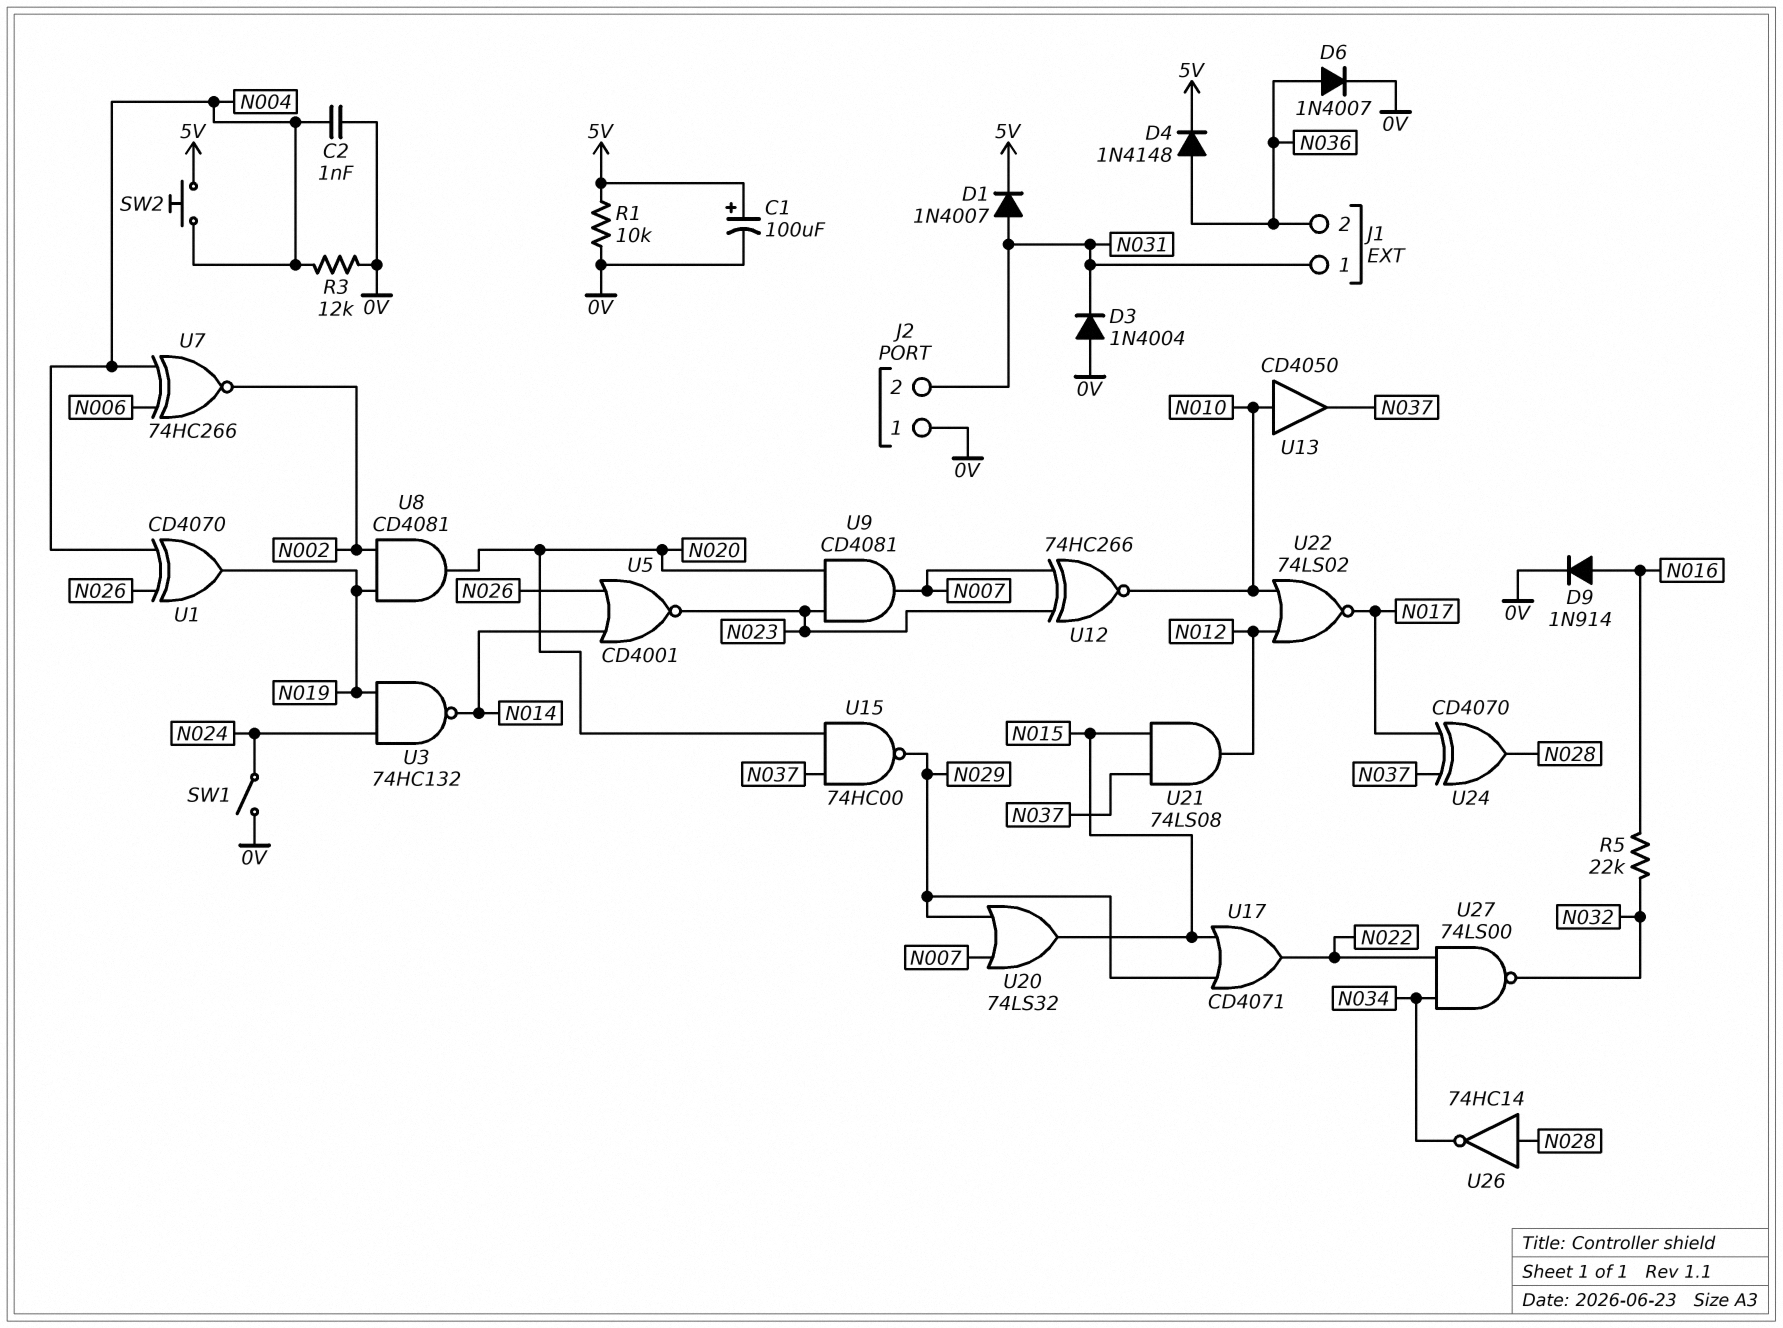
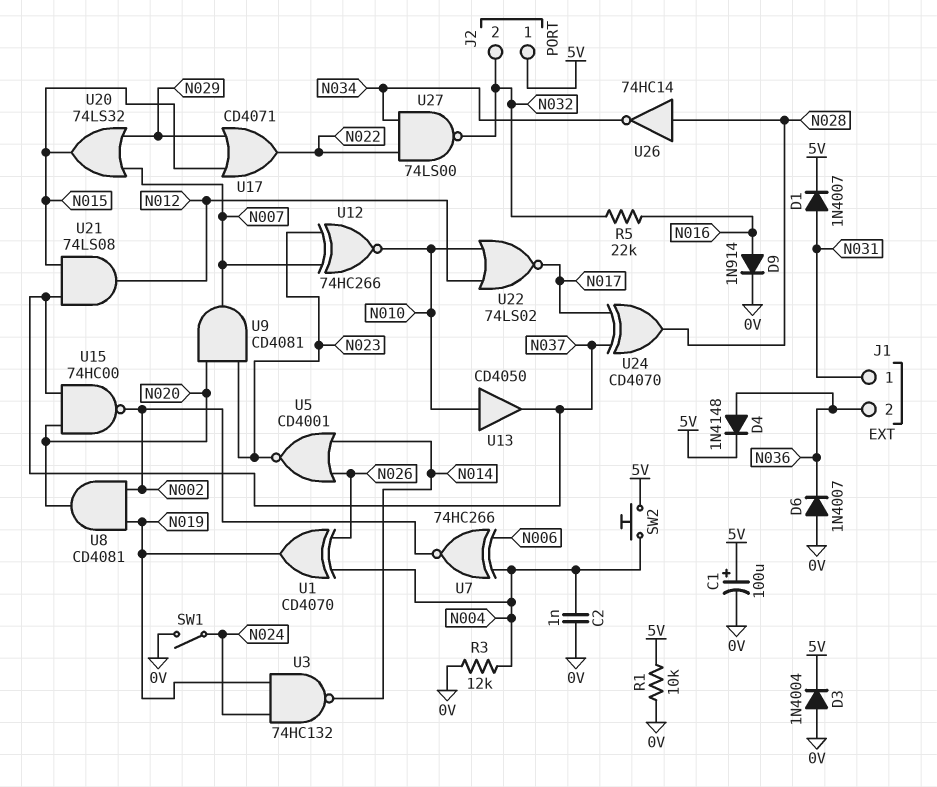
D3: diode 1N4004 (A 0V, K N031) -> diode 1N4004 (A 0V, K 5V)
D6: diode 1N4007 (A N036, K 0V) -> diode 1N4007 (A 0V, K N036)
J2 pin 1: 0V -> 5V
J2 pin 2: N031 -> N032
U15: NAND 74HC00 (in N020, in N037, out N029) -> NAND 74HC00 (in N020, in N037, out N002)

